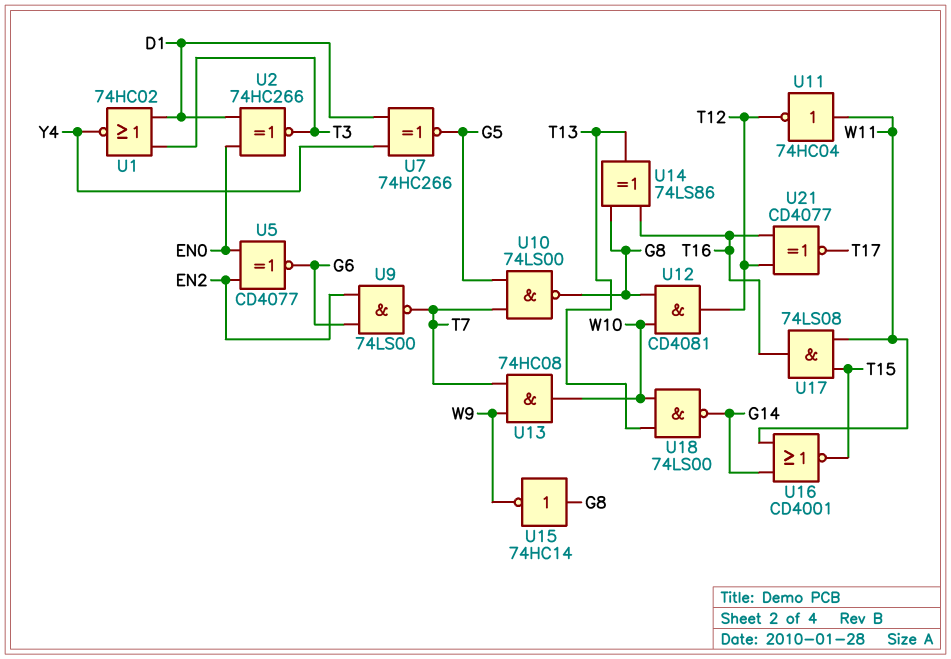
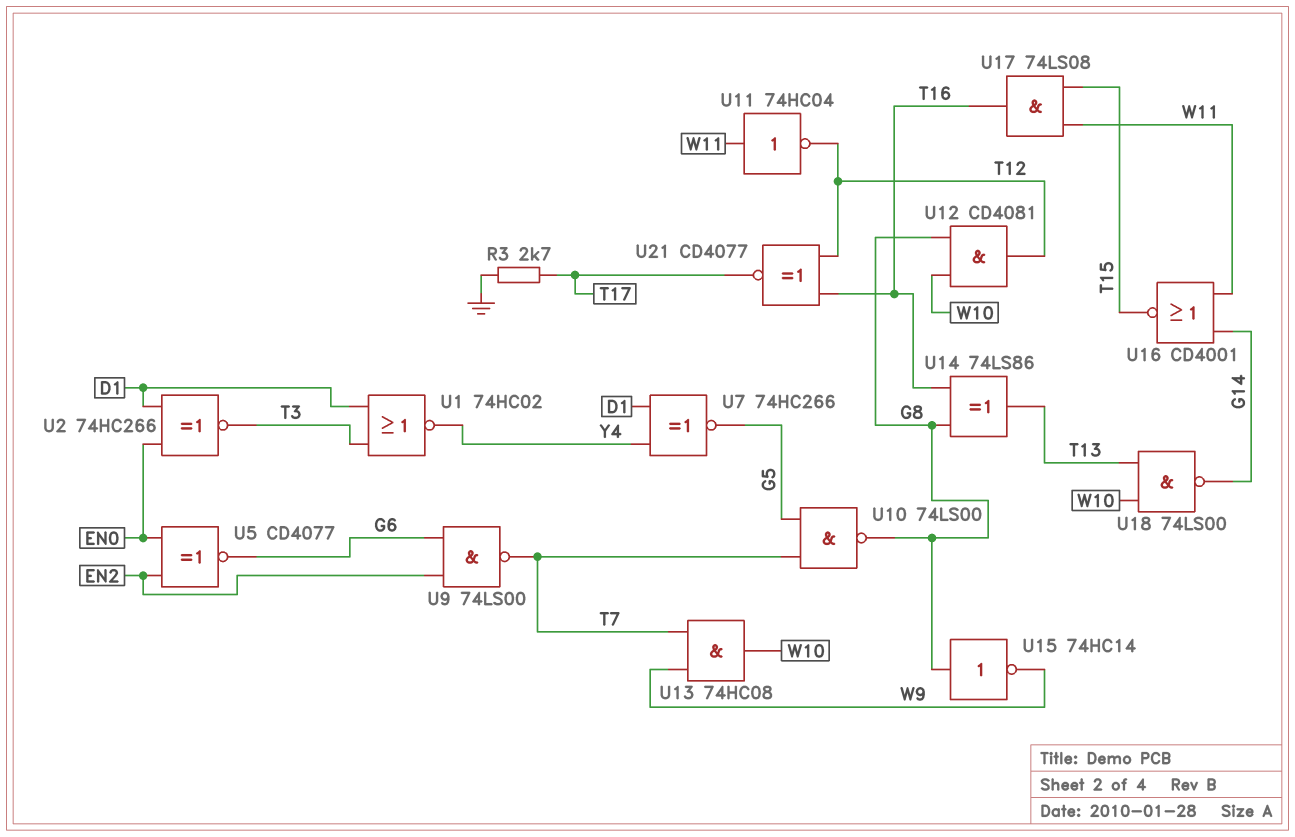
R3: none -> 2.7k (GND, T17)

